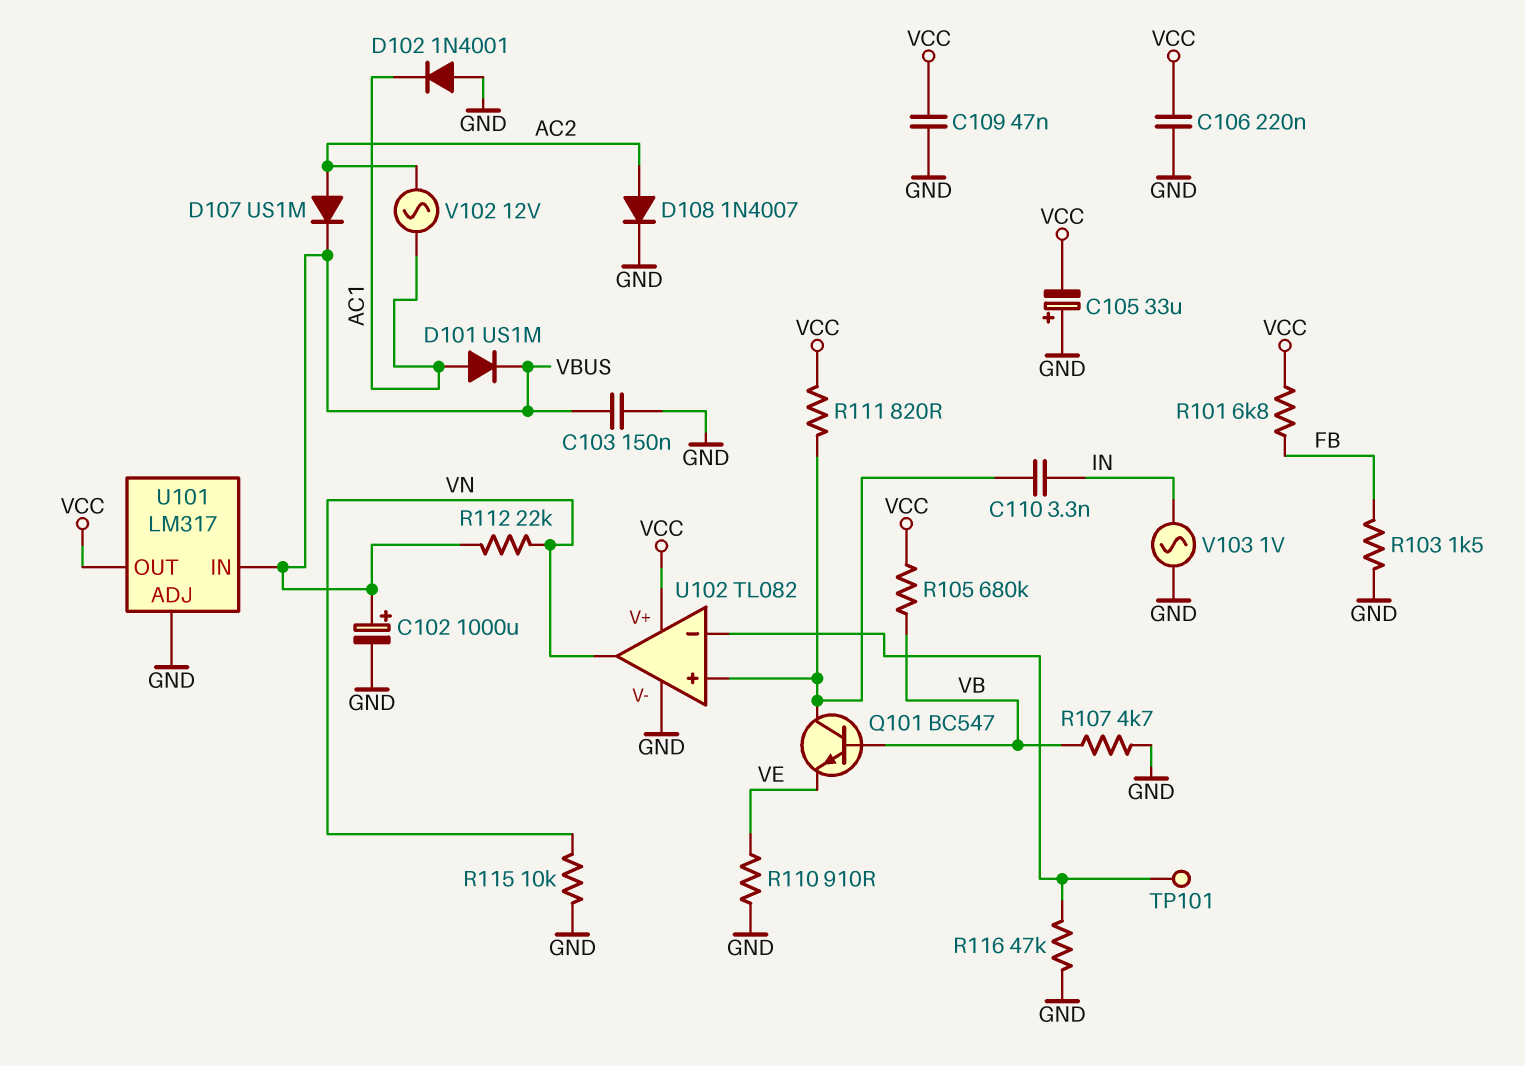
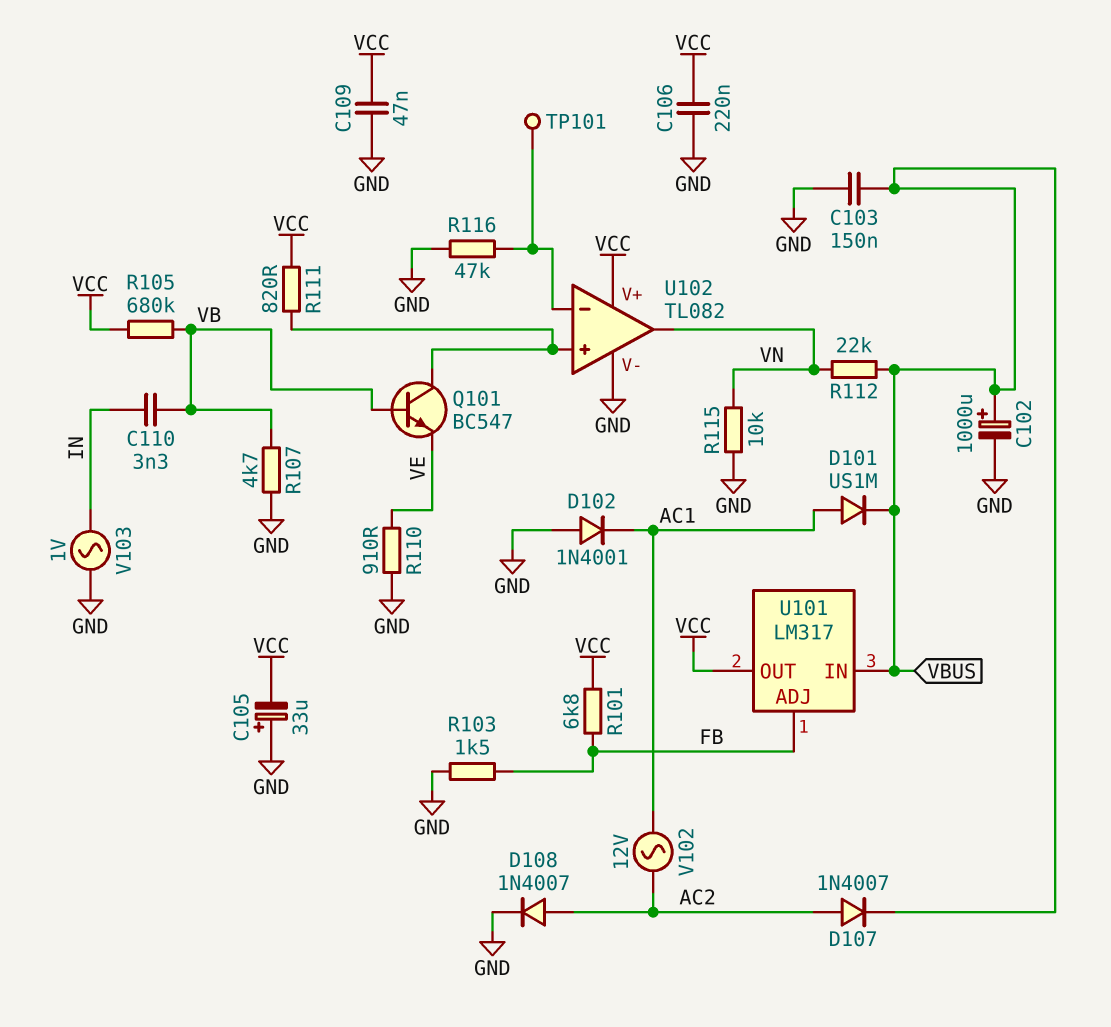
C110: 3.3nF (IN, U102/in+) -> 3.3nF (IN, VB)
D107: diode US1M (A AC2, K VBUS) -> diode 1N4007 (A AC2, K VBUS)
U101 pin ADJ: GND -> FB

